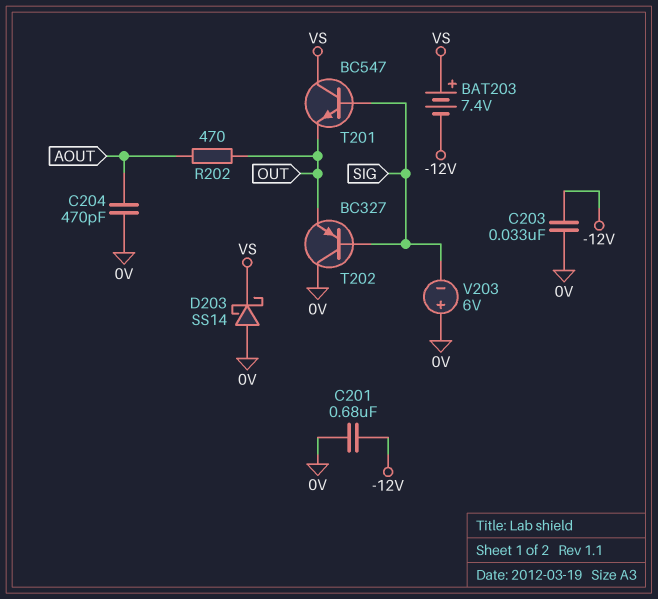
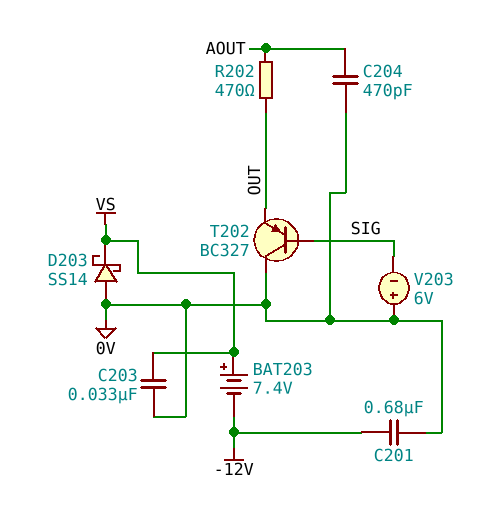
C203: 33nF (-12V, 0V) -> 33nF (0V, VS)
T201: NPN BC547 (B SIG, C VS, E OUT) -> none

